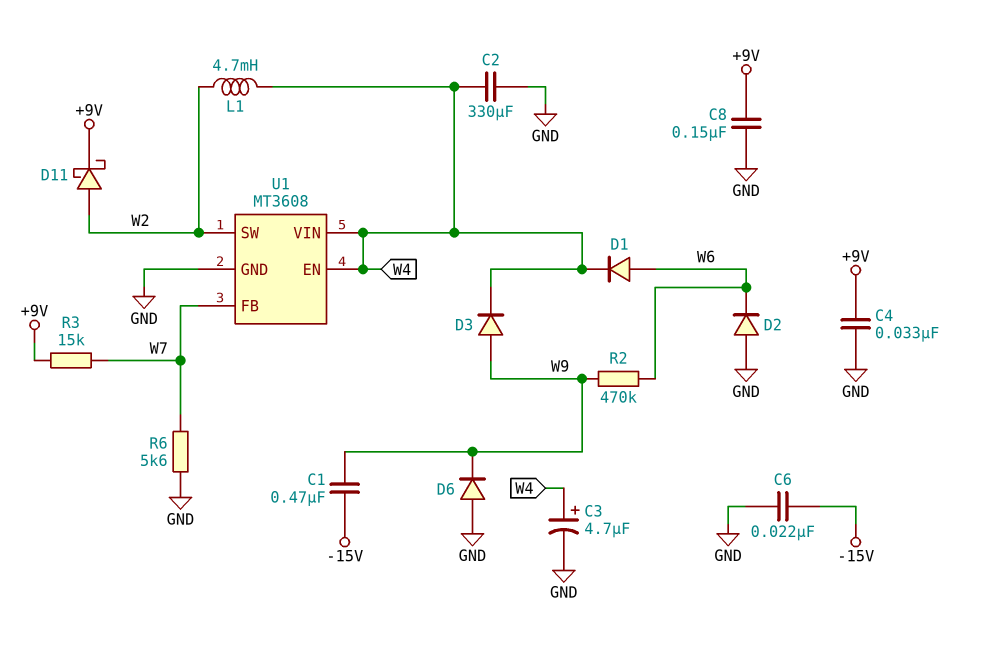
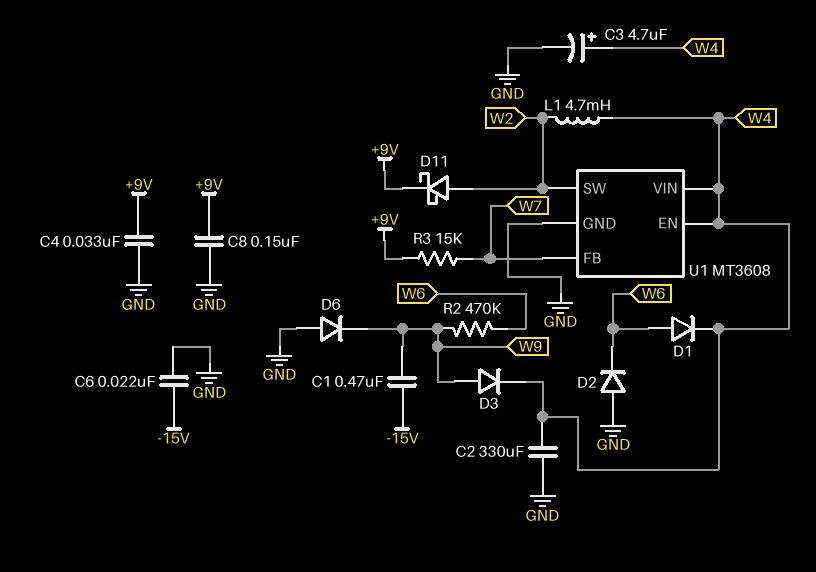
R6: 5.6k (GND, W7) -> none

